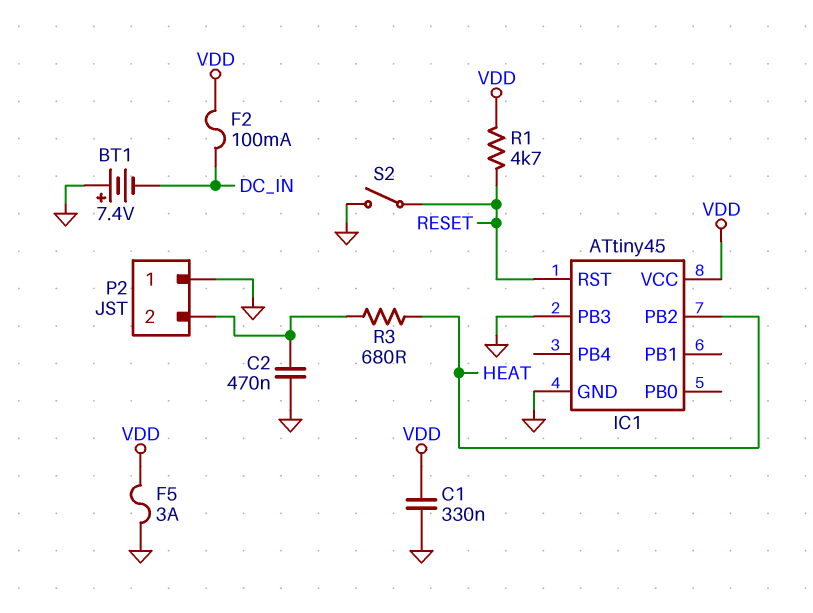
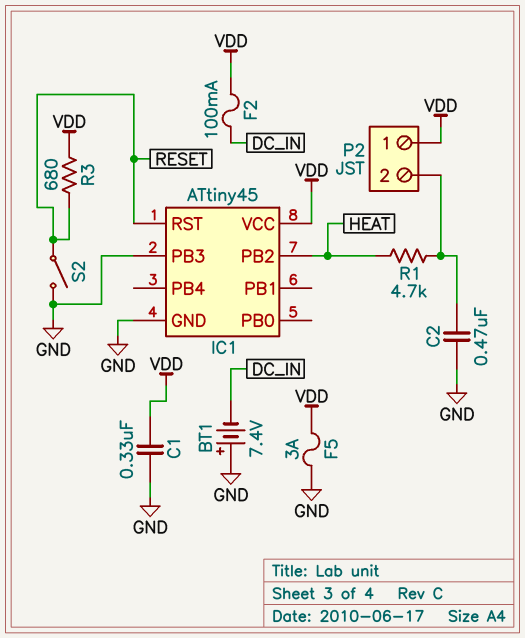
P2 pin 1: GND -> VDD
R1: 4.7k (RESET, VDD) -> 4.7k (HEAT, P2/2)
R3: 680 (HEAT, P2/2) -> 680 (RESET, VDD)

